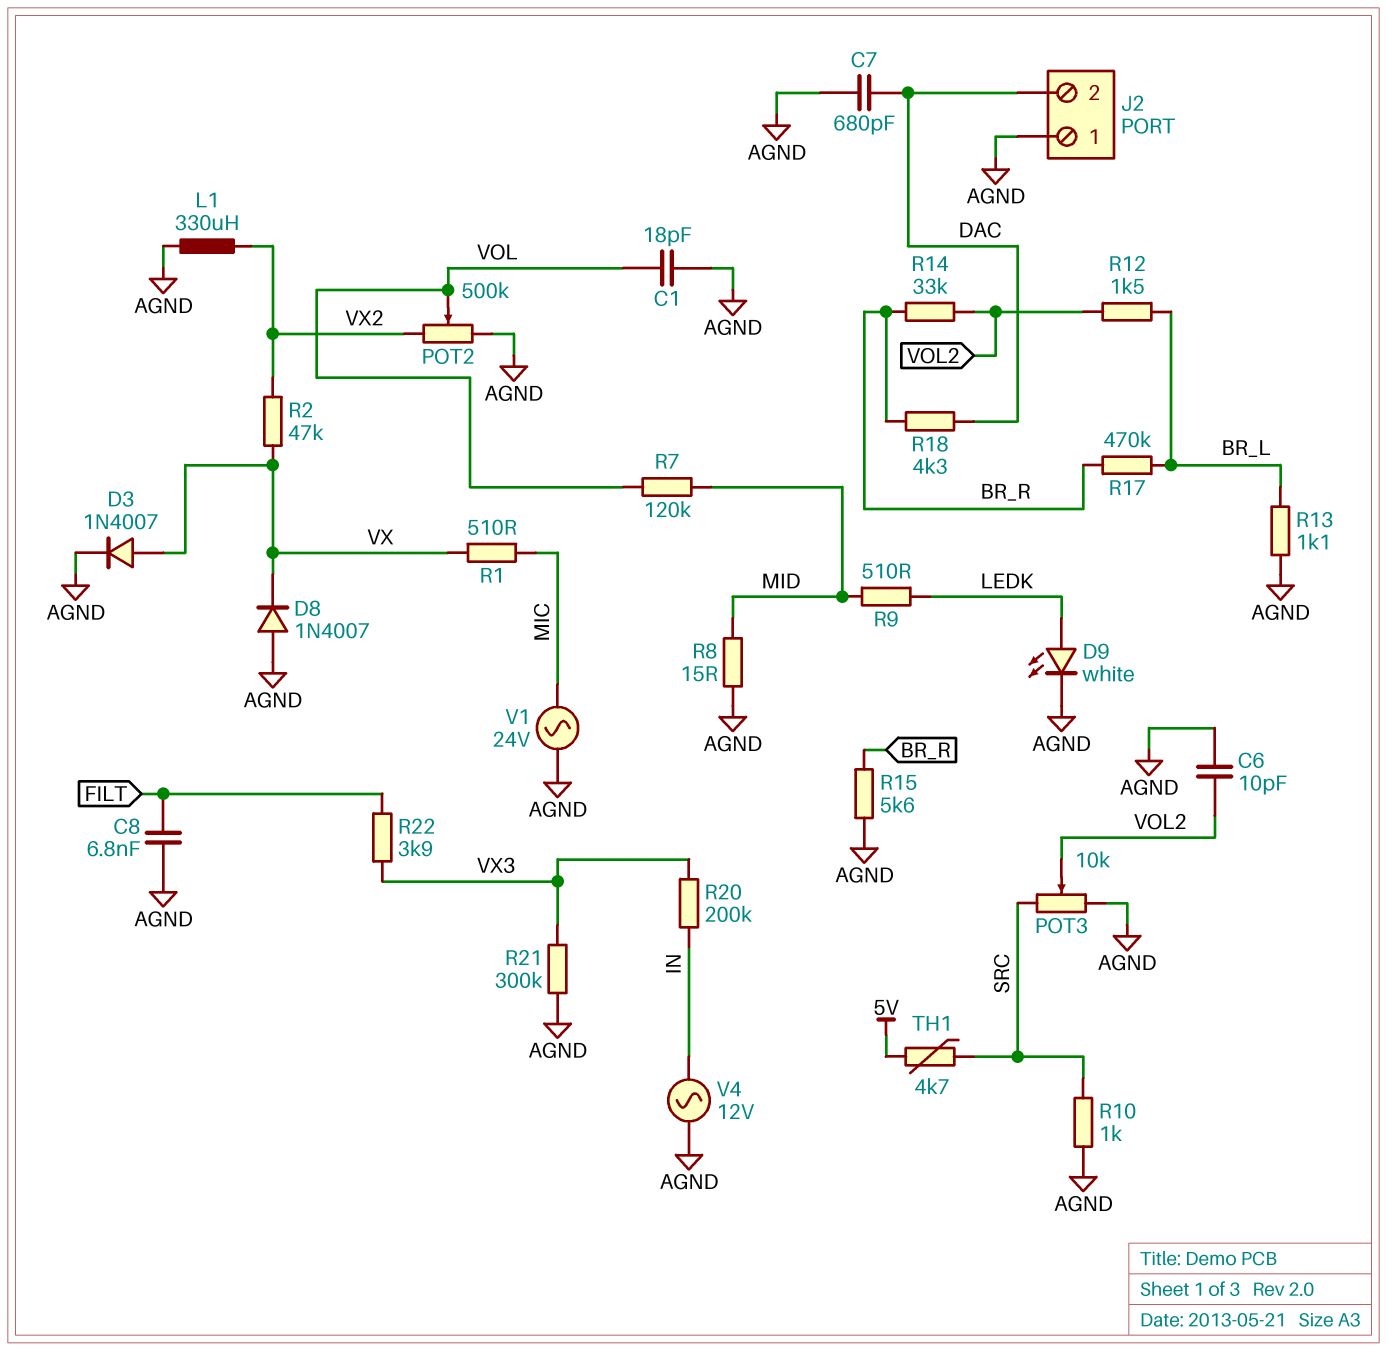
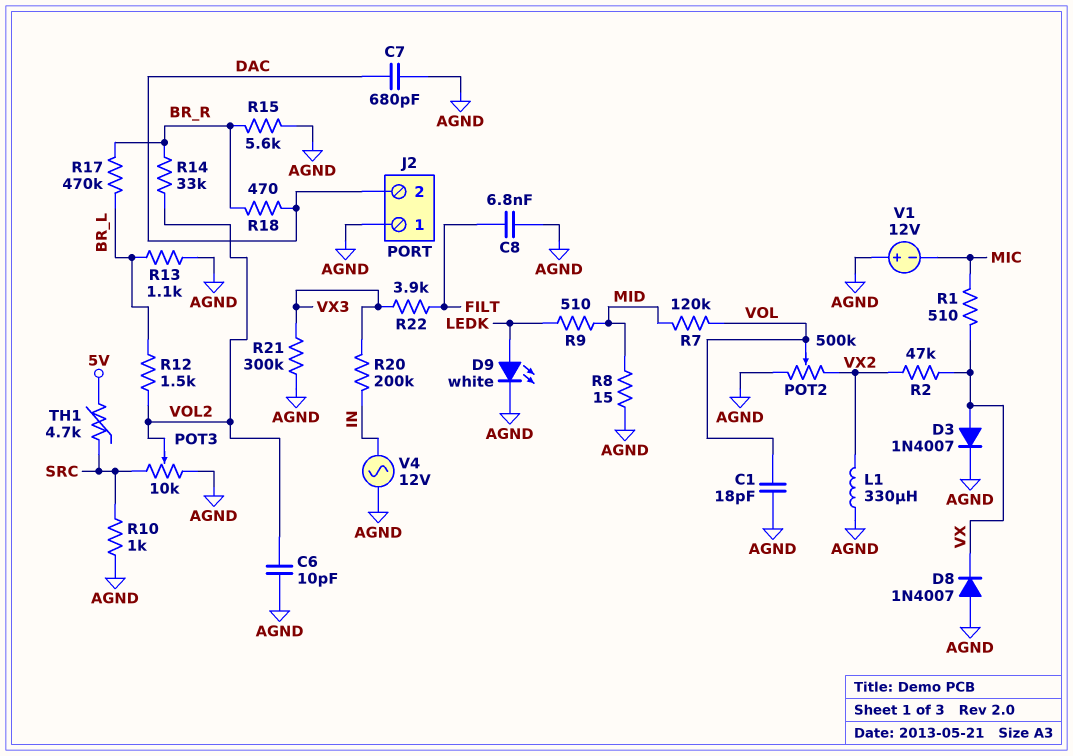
R18: 4.3k (BR_R, DAC) -> 470 (BR_R, DAC)
V1: AC 24V (AGND, MIC) -> 12V (plus AGND, minus MIC)

